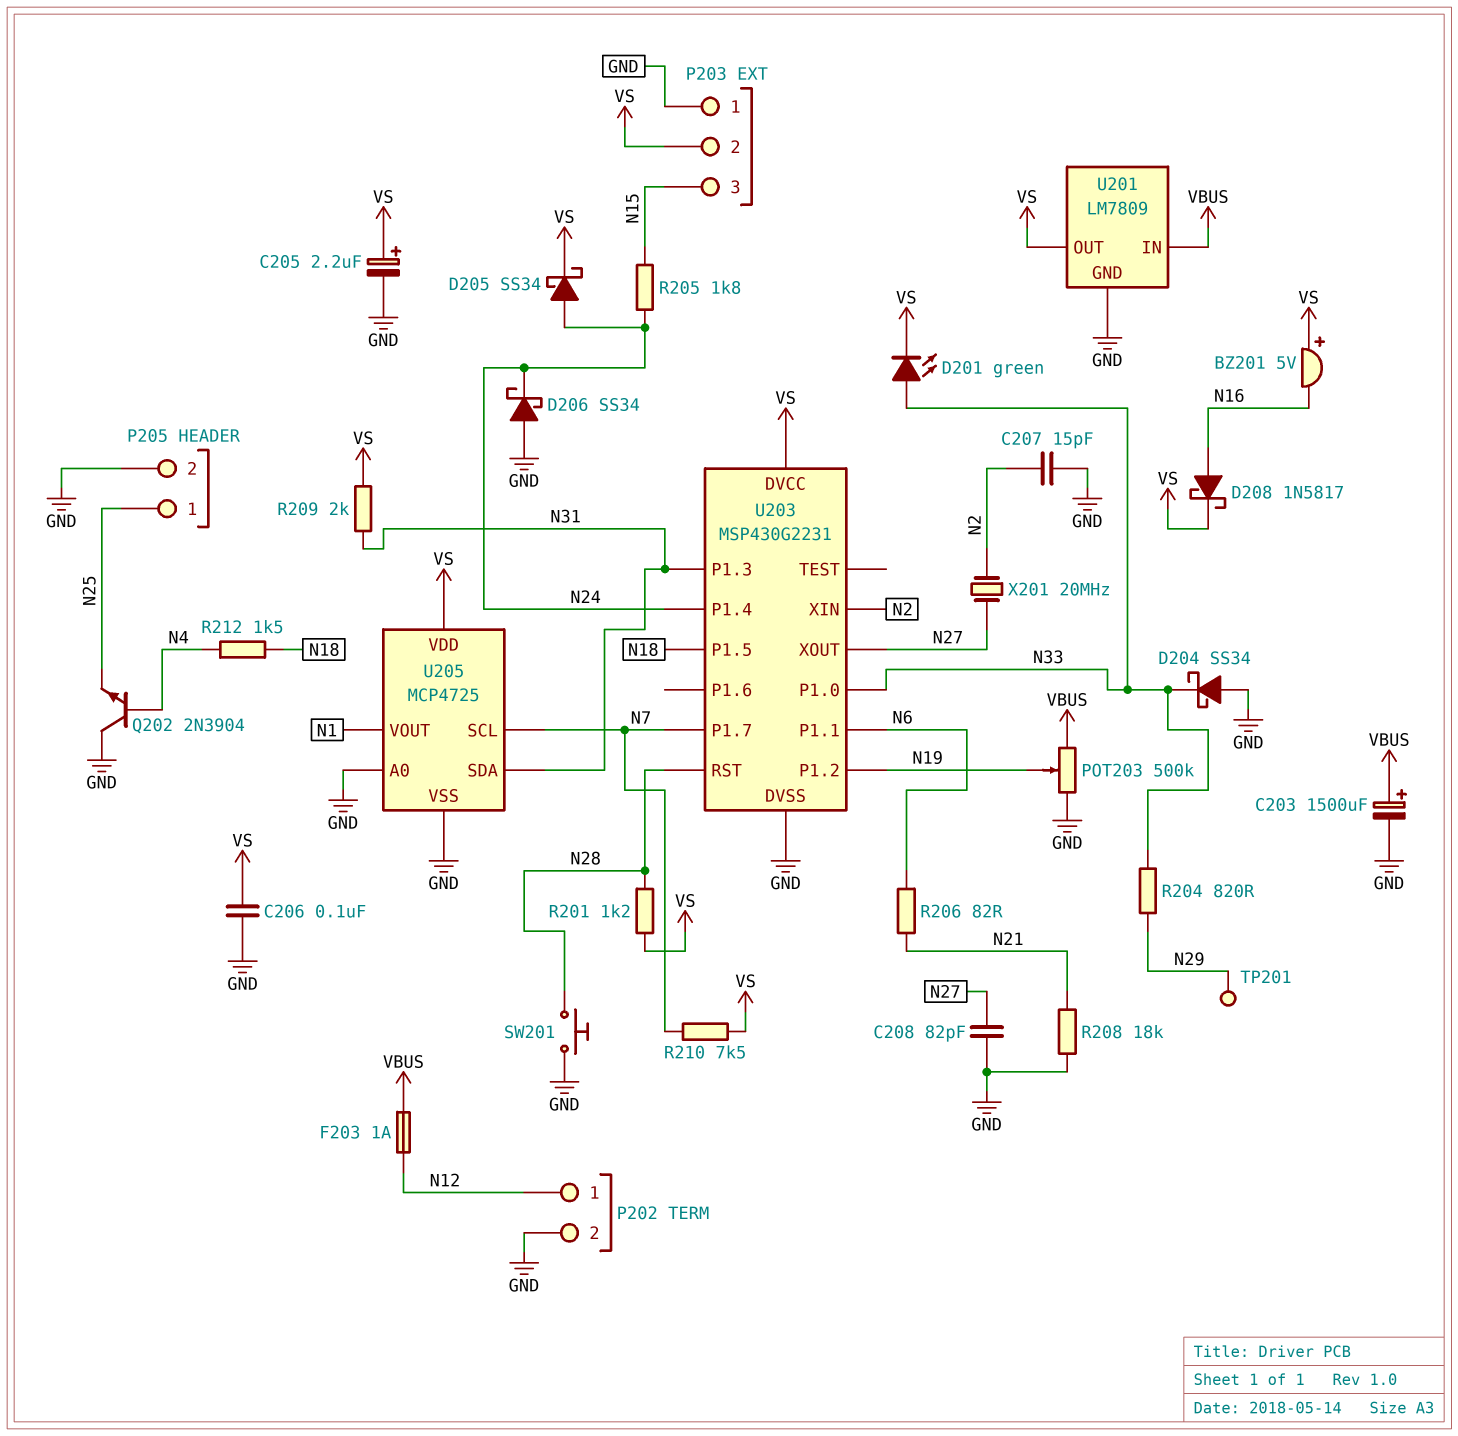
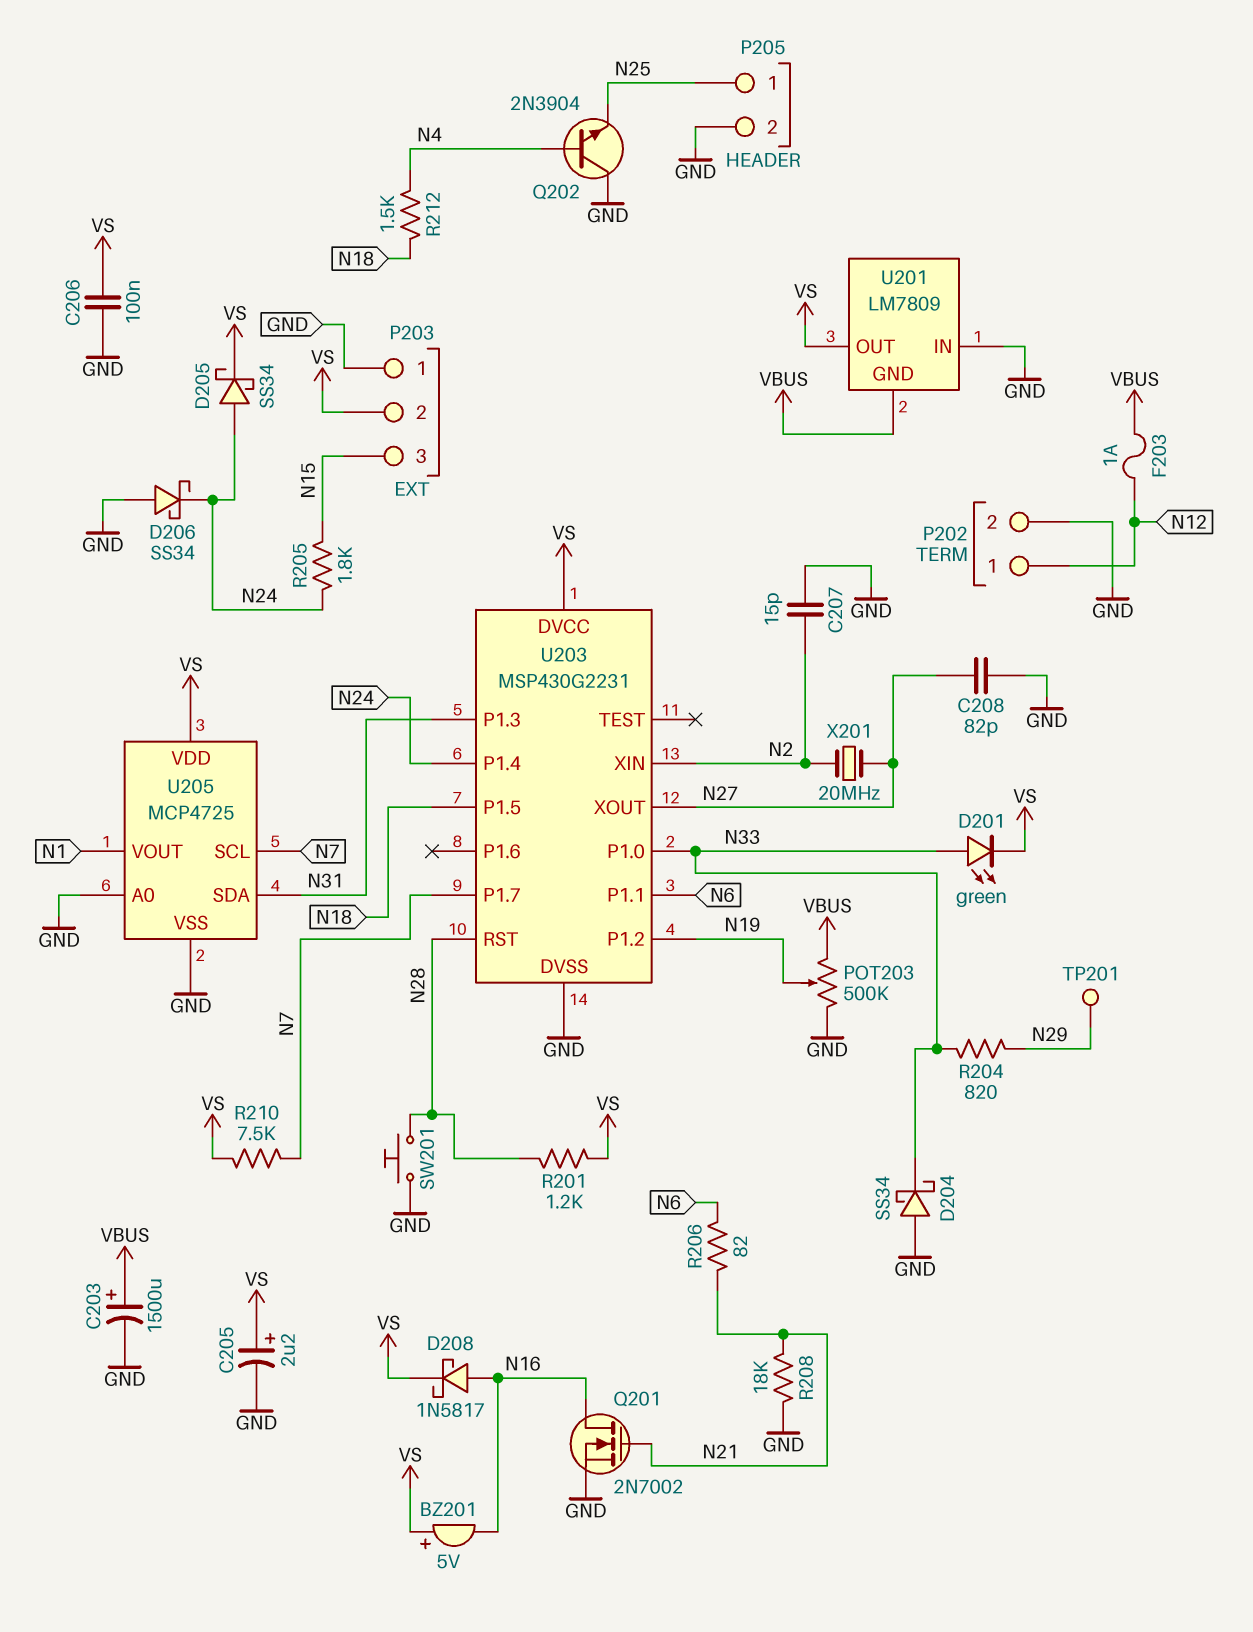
Q201: none -> NMOS 2N7002 (G N21, D N16, S GND)
R209: 2k (N31, VS) -> none
U201 pin GND: GND -> VBUS
U201 pin IN: VBUS -> GND

